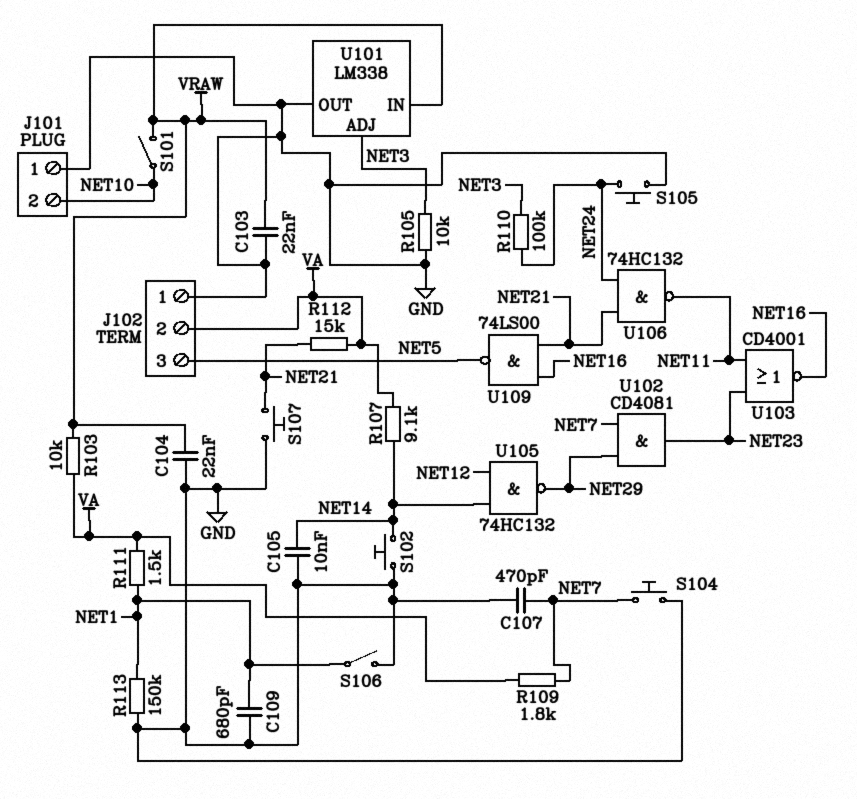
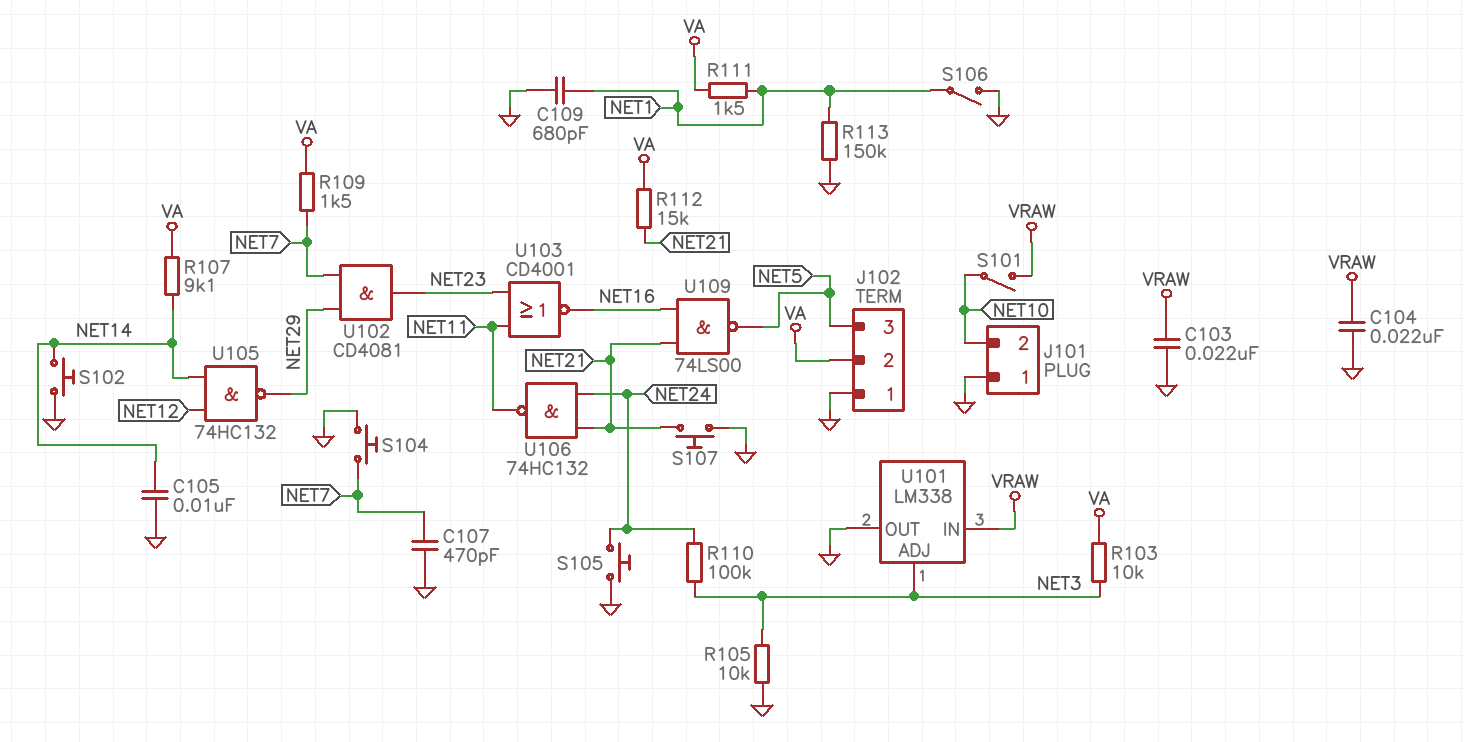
R103: 10k (VA, VRAW) -> 10k (NET3, VA)
R109: 1.8k (NET7, VA) -> 1.5k (NET7, VA)

